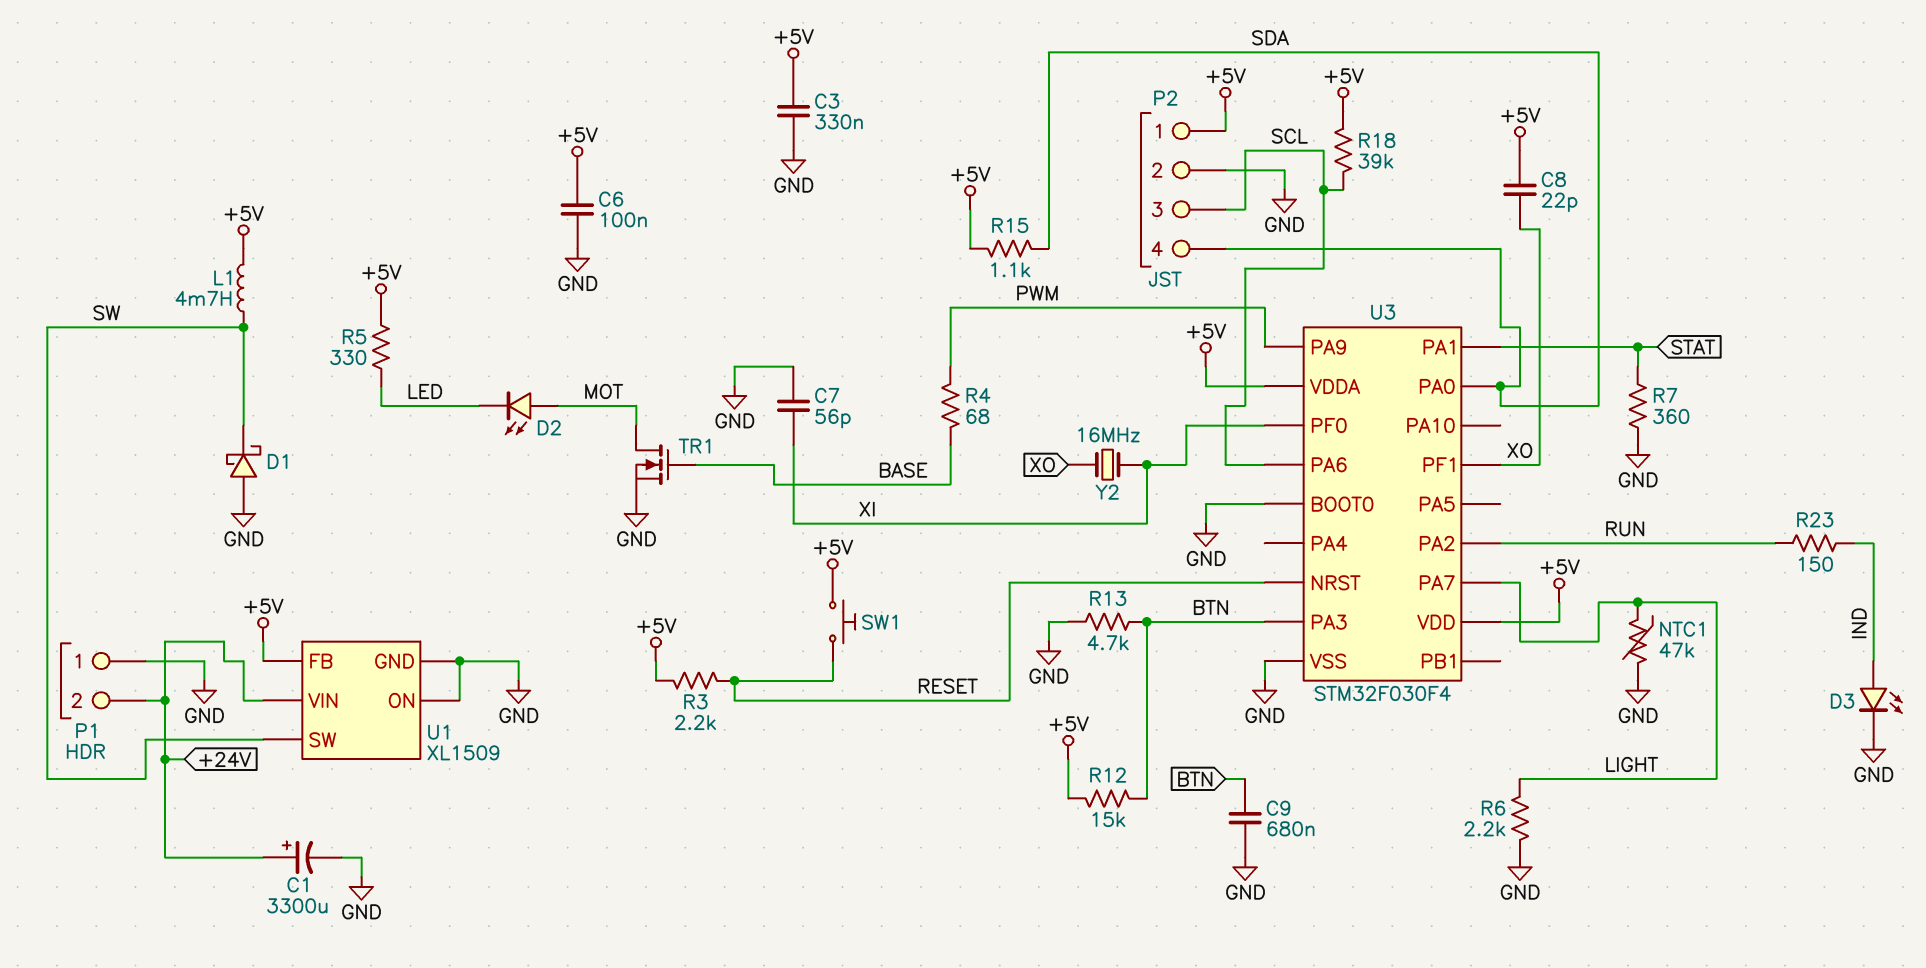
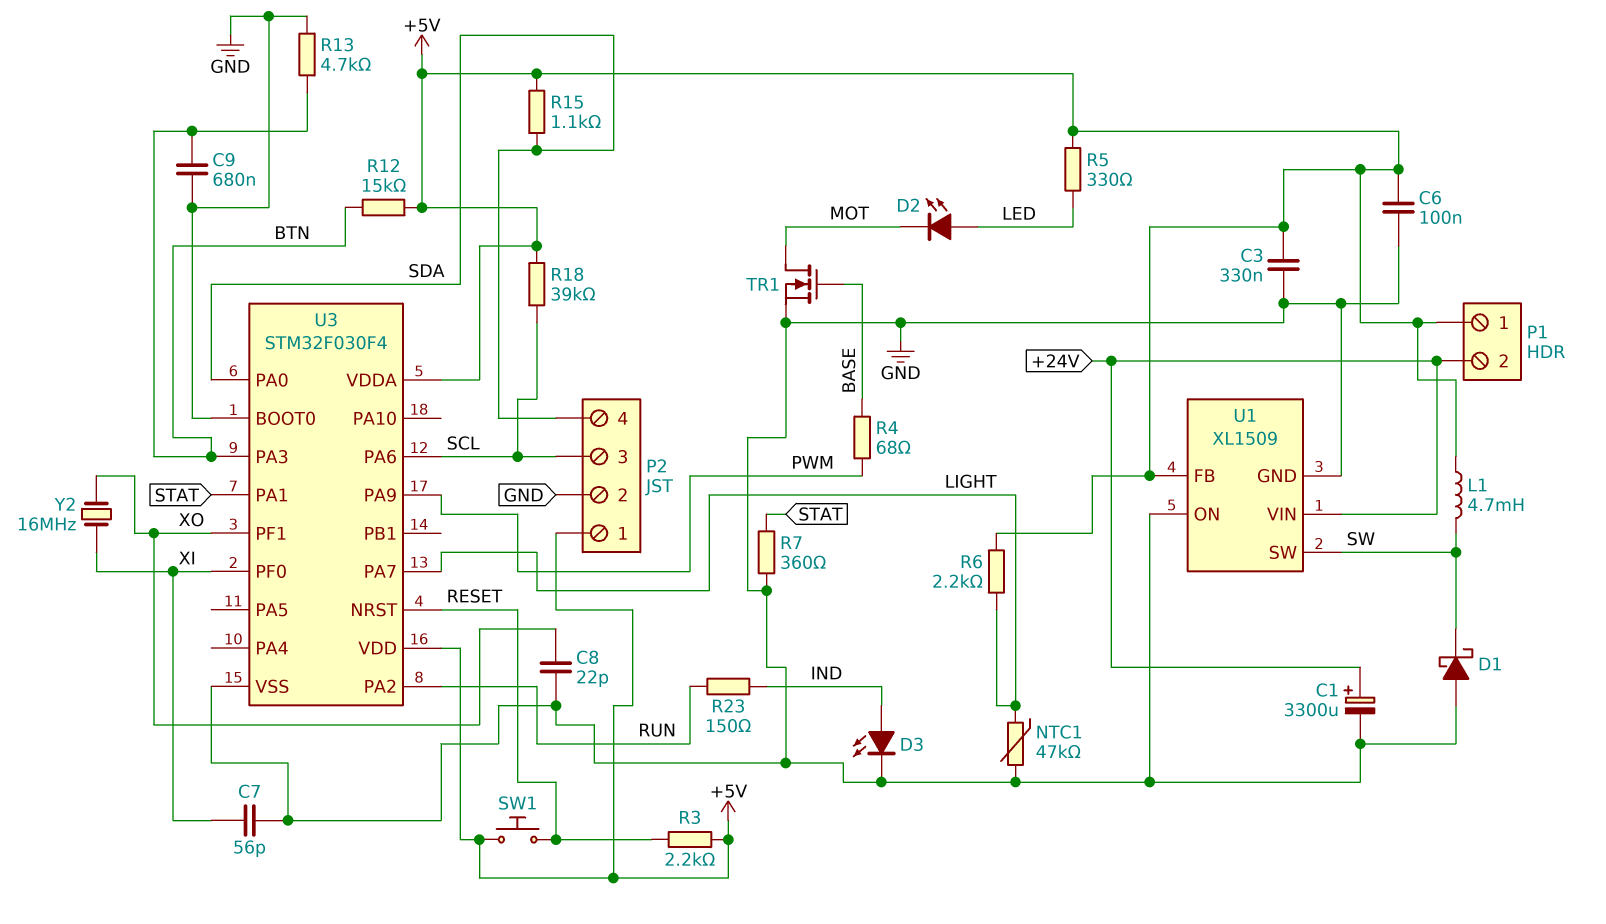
C8: 22pF (+5V, XO) -> 22pF (GND, XO)
D2: LED (A MOT, K LED) -> LED (A LED, K MOT)
P1 pin 1: GND -> +5V
R6: 2.2k (GND, LIGHT) -> 2.2k (+5V, LIGHT)

